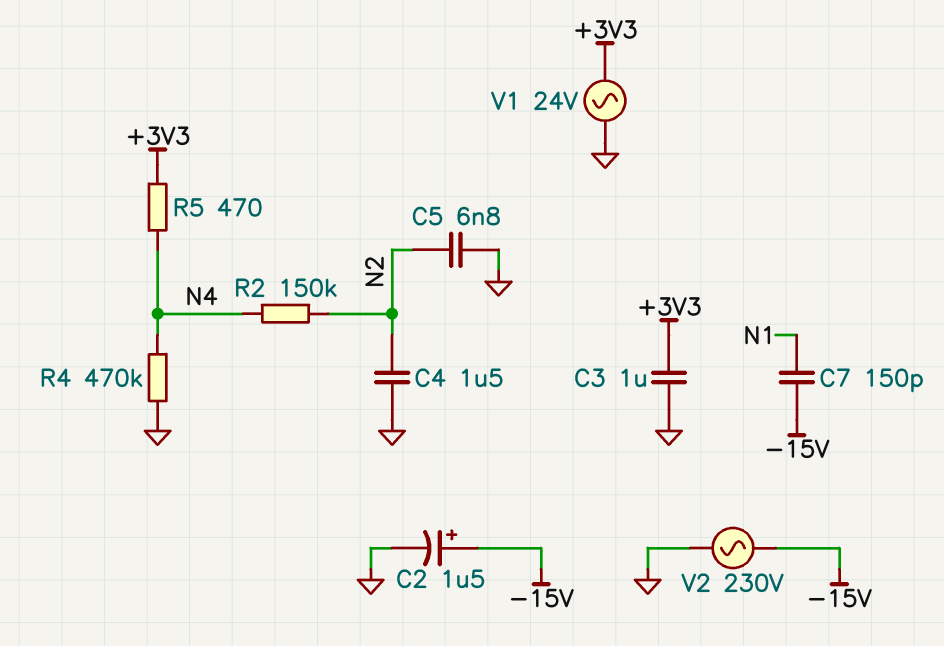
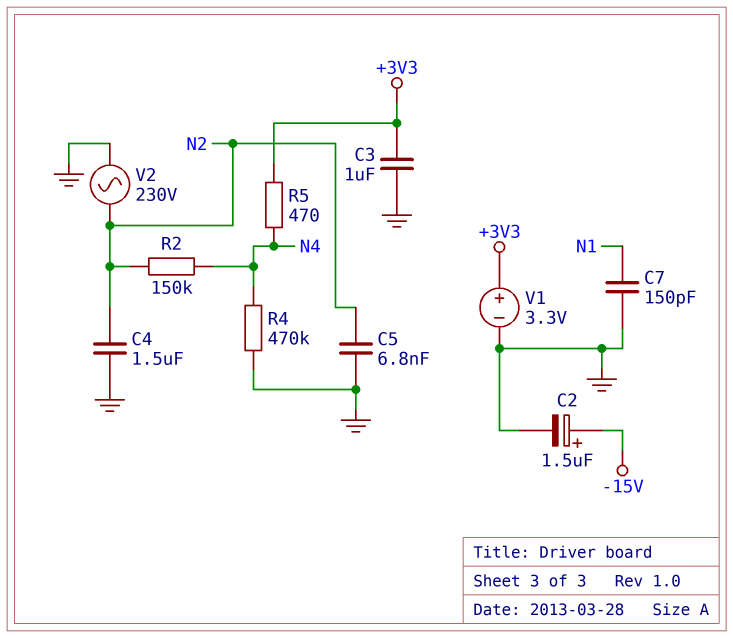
C7: 150pF (-15V, N1) -> 150pF (GND, N1)
V1: AC 24V (+3V3, GND) -> 3.3V (plus +3V3, minus GND)
V2: AC 230V (-15V, GND) -> AC 230V (GND, N2)

